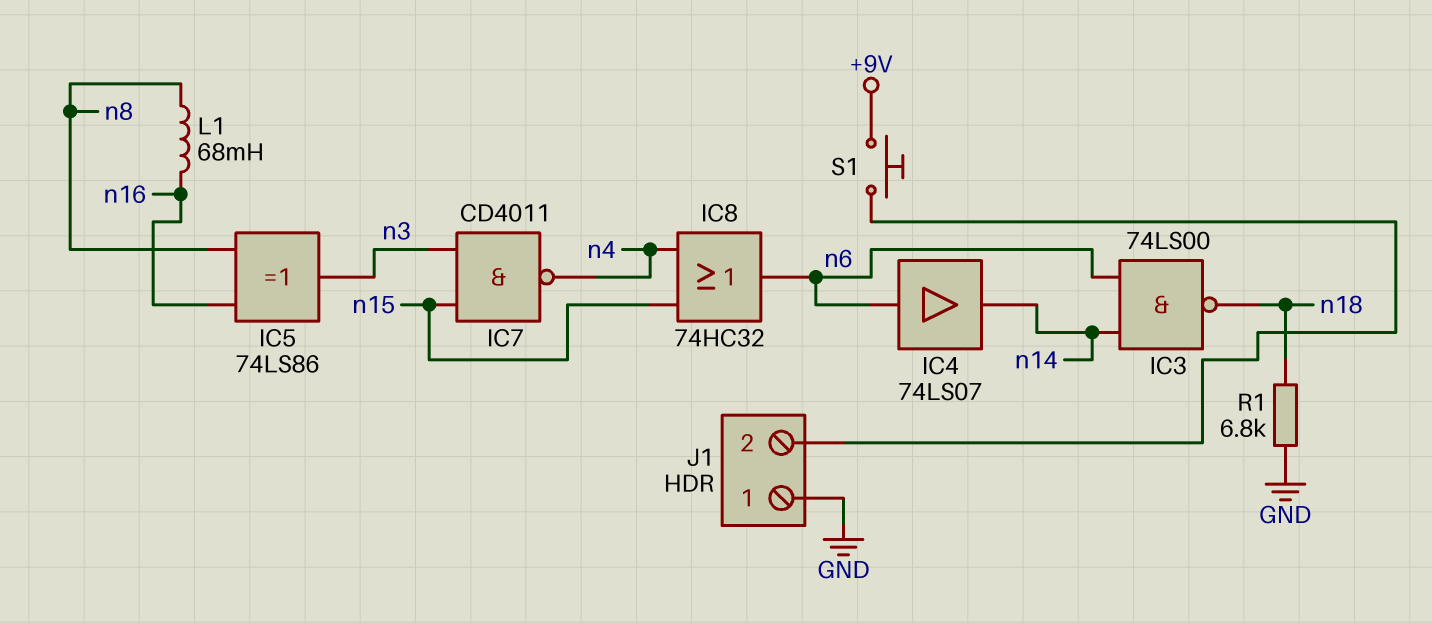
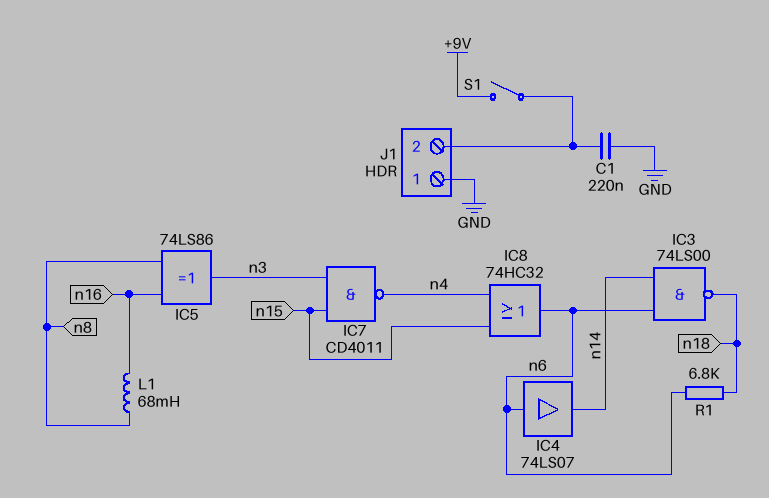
C1: none -> 220nF (GND, J1/2)
R1: 6.8k (GND, n18) -> 6.8k (n6, n18)
S1: button (+9V, J1/2) -> switch (+9V, J1/2)

